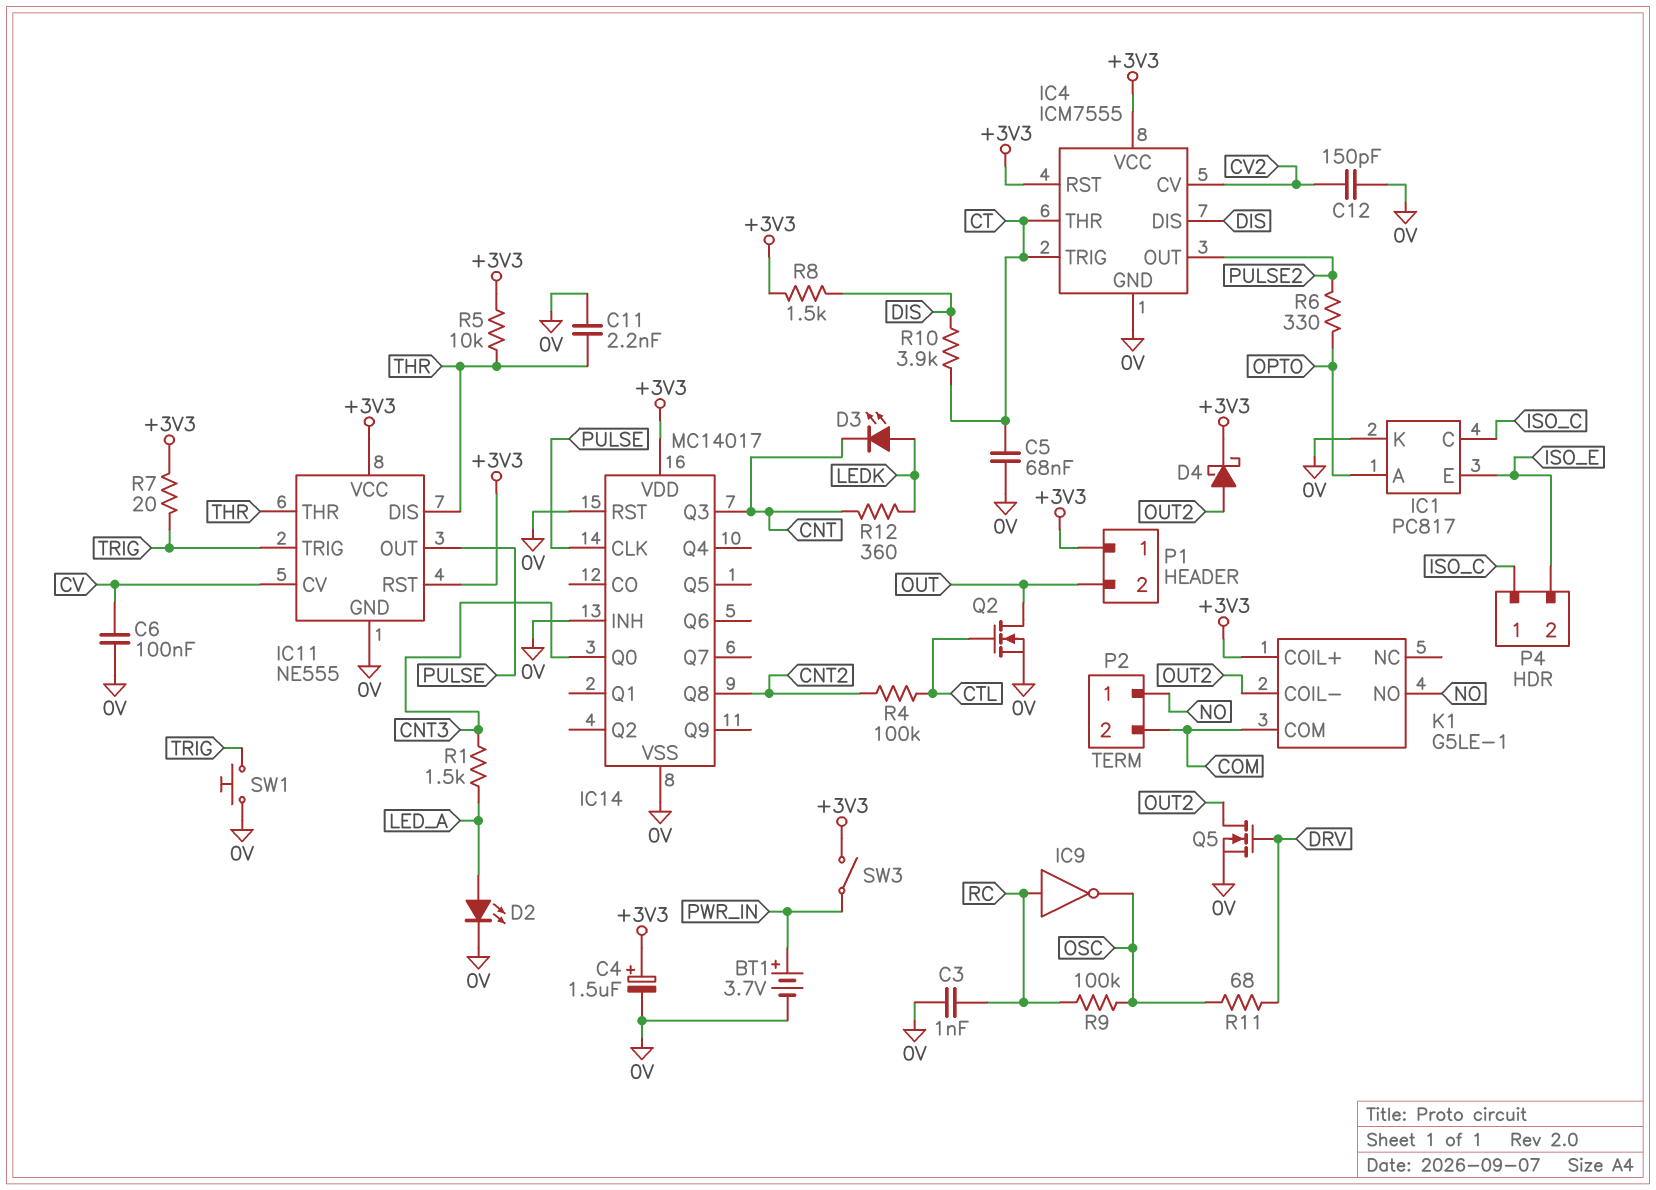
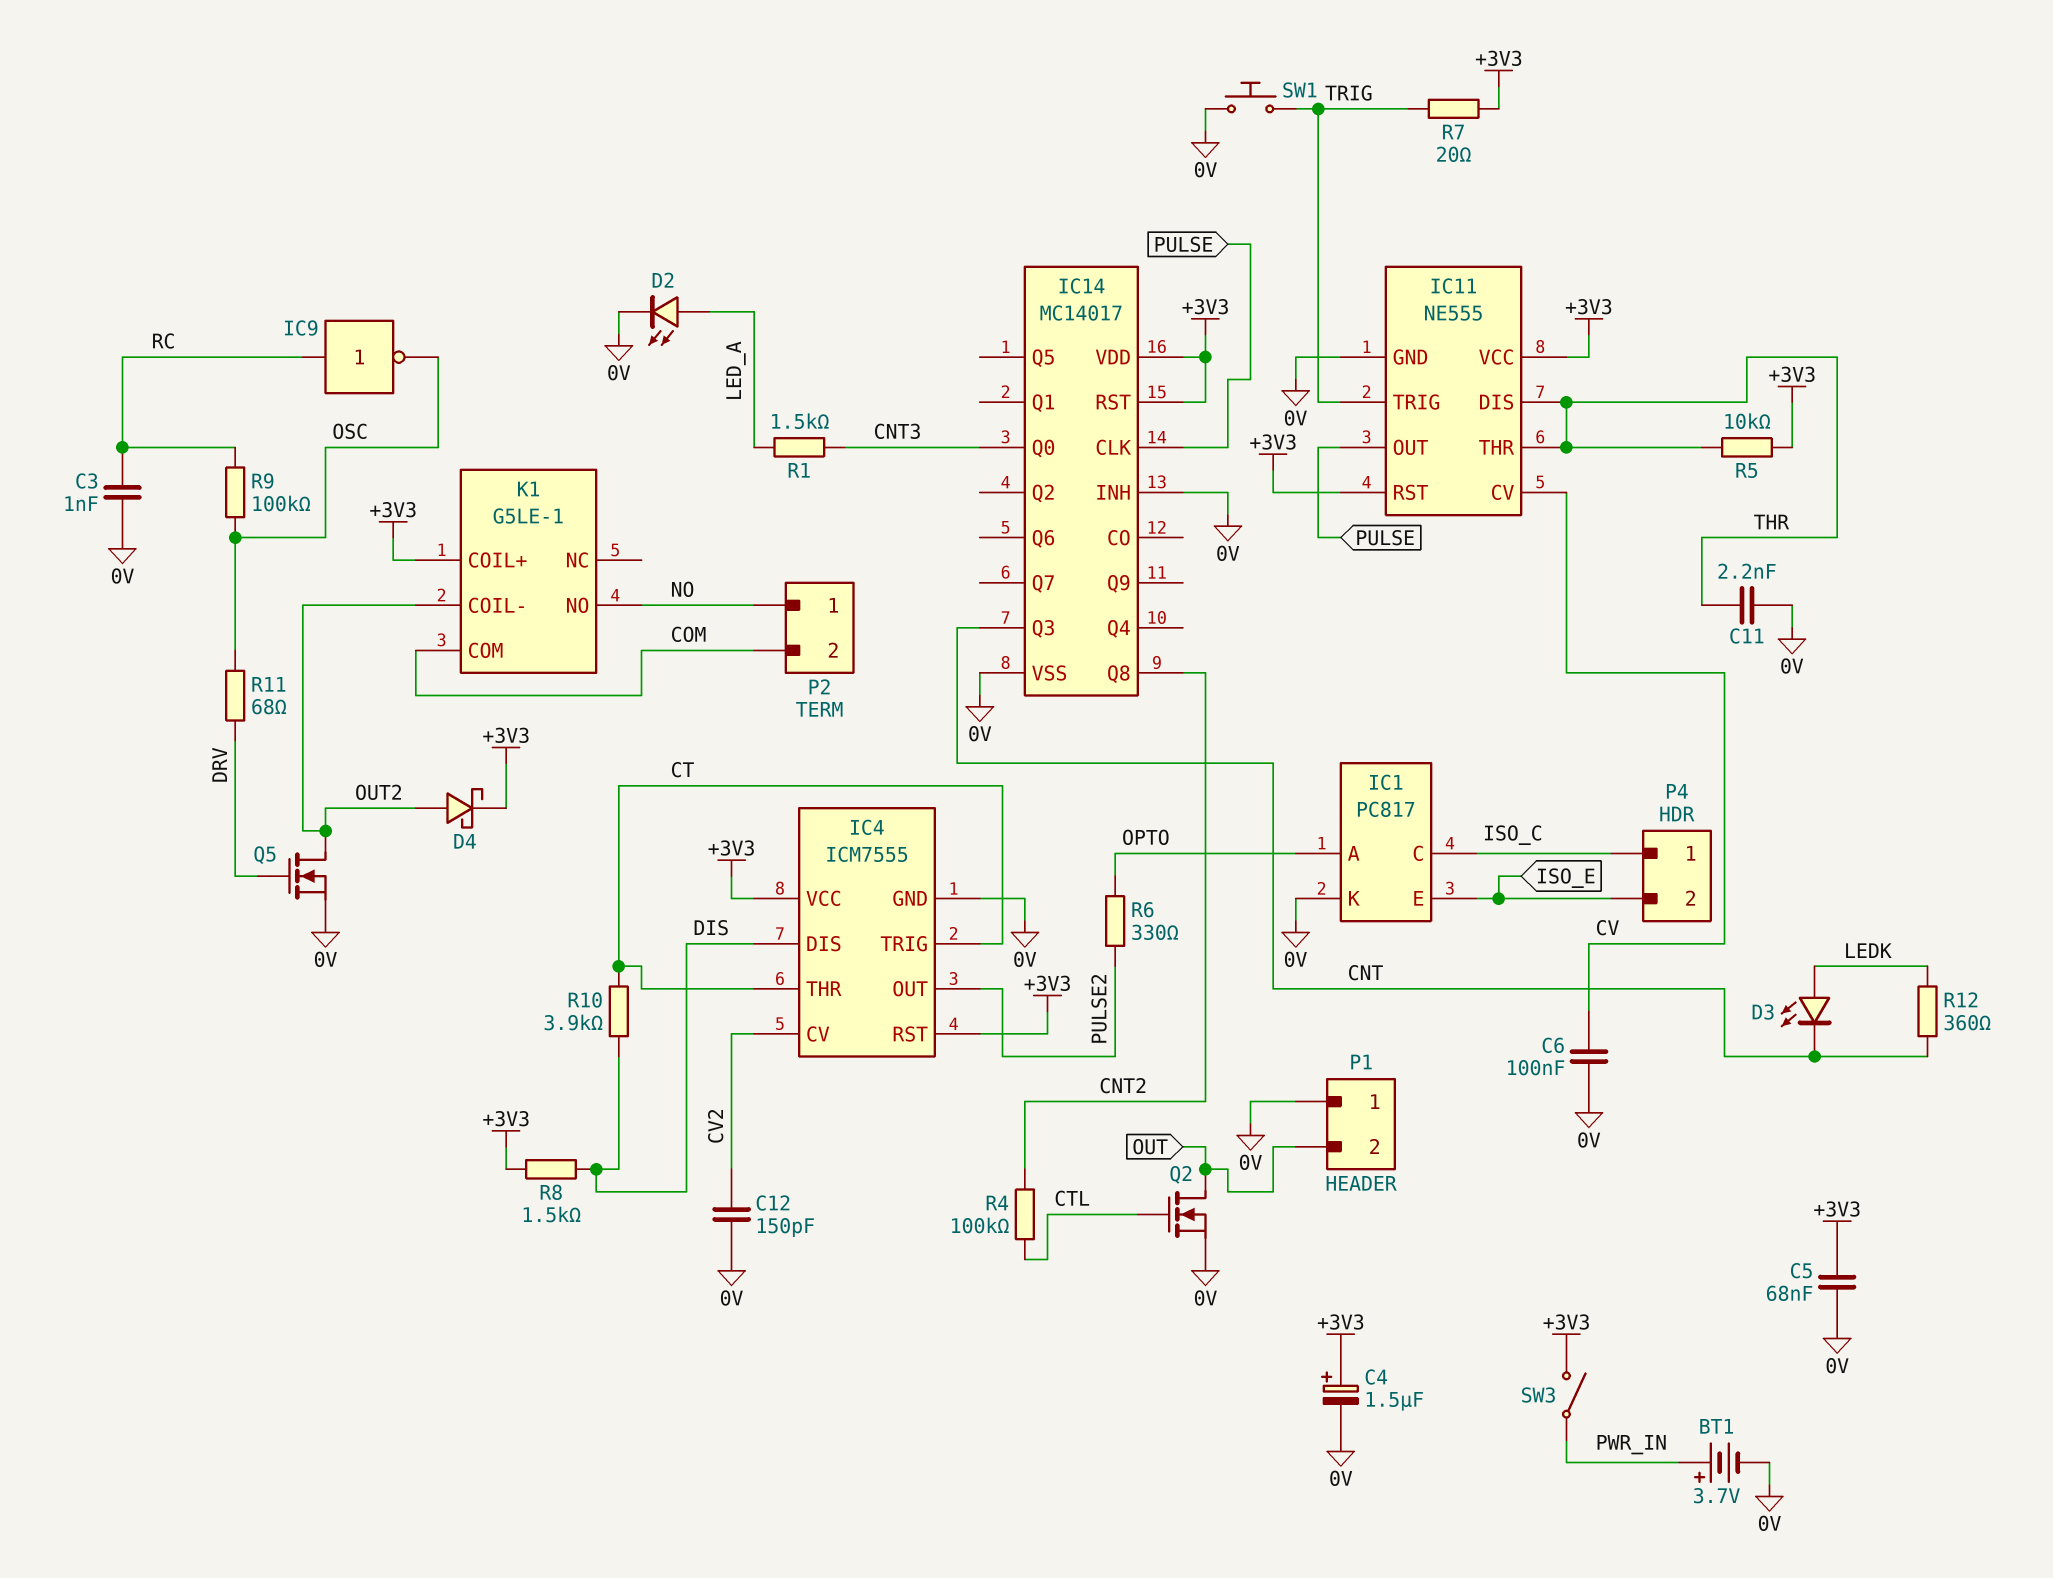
C5: 68nF (0V, CT) -> 68nF (+3V3, 0V)
IC14 pin RST: 0V -> +3V3
P1 pin 1: +3V3 -> 0V

